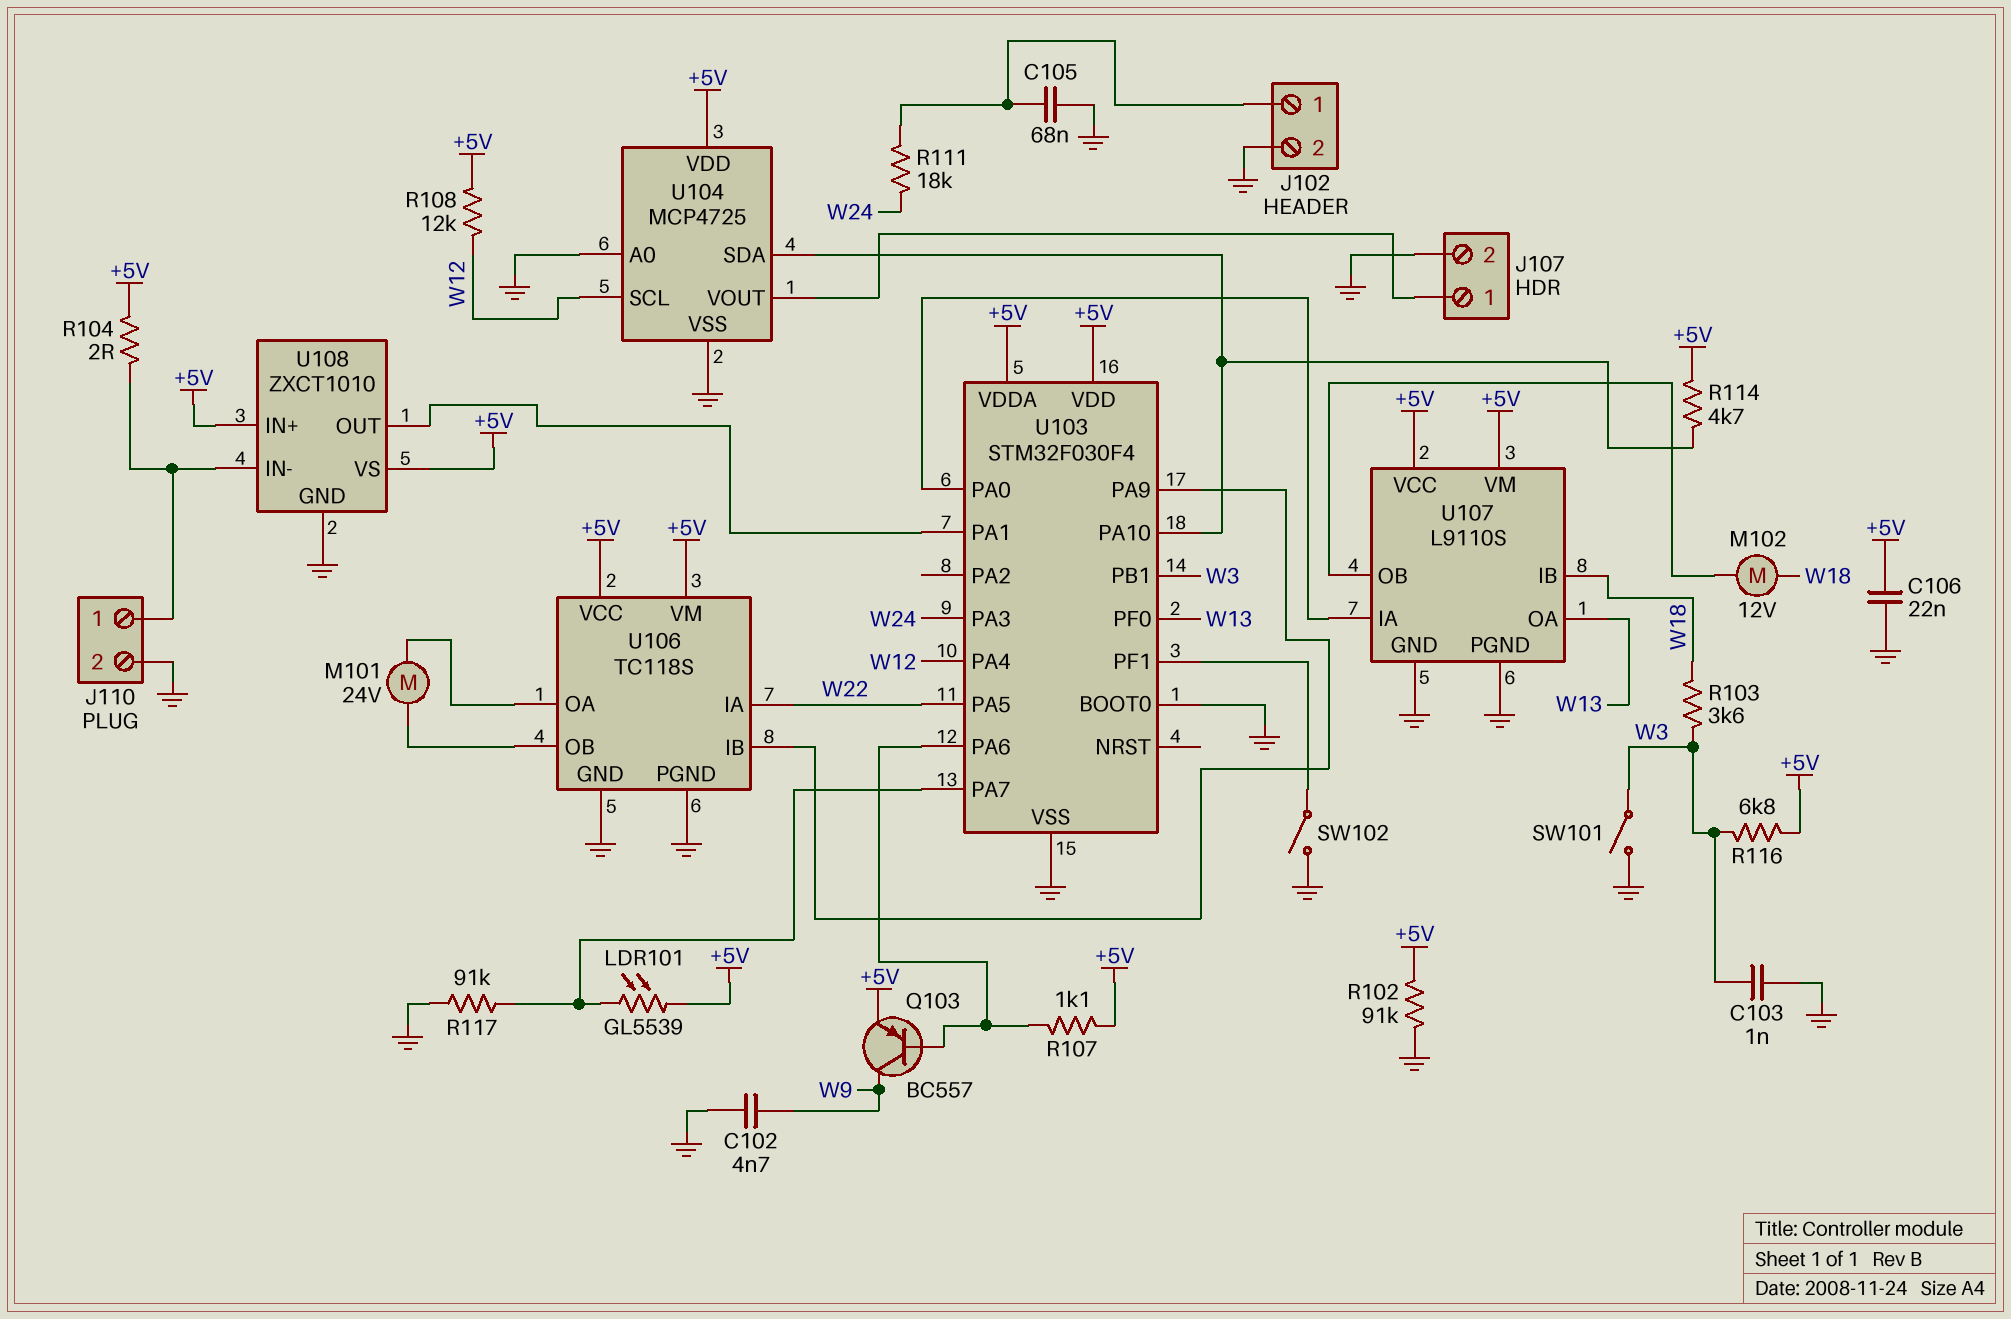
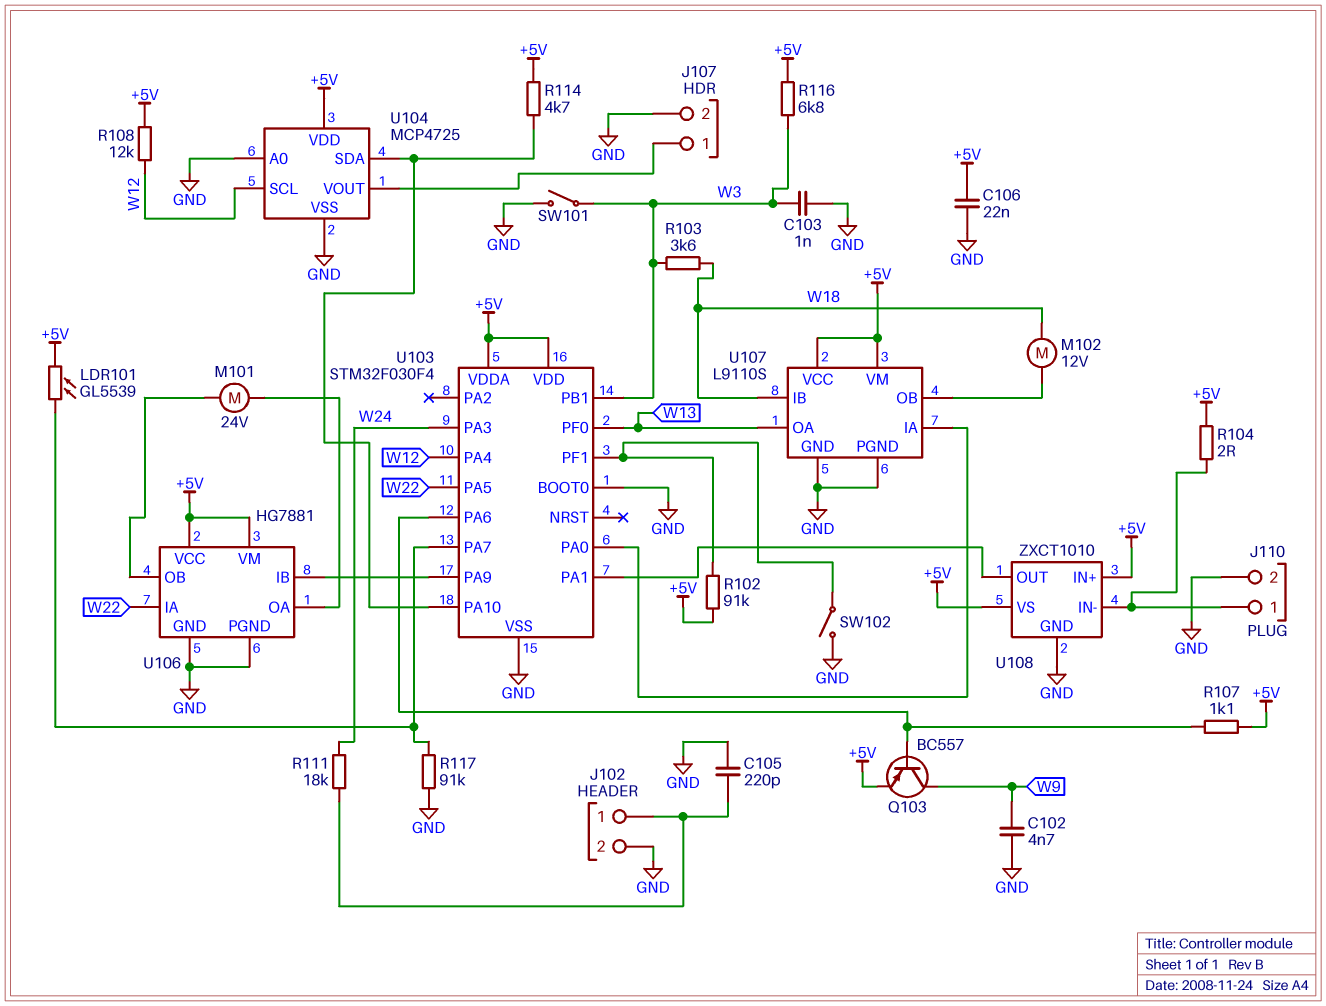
C105: 68nF (GND, J102/1) -> 220pF (GND, J102/1)
R102: 91k (+5V, GND) -> 91k (+5V, U103/PF1)
U106: TC118S -> HG7881

